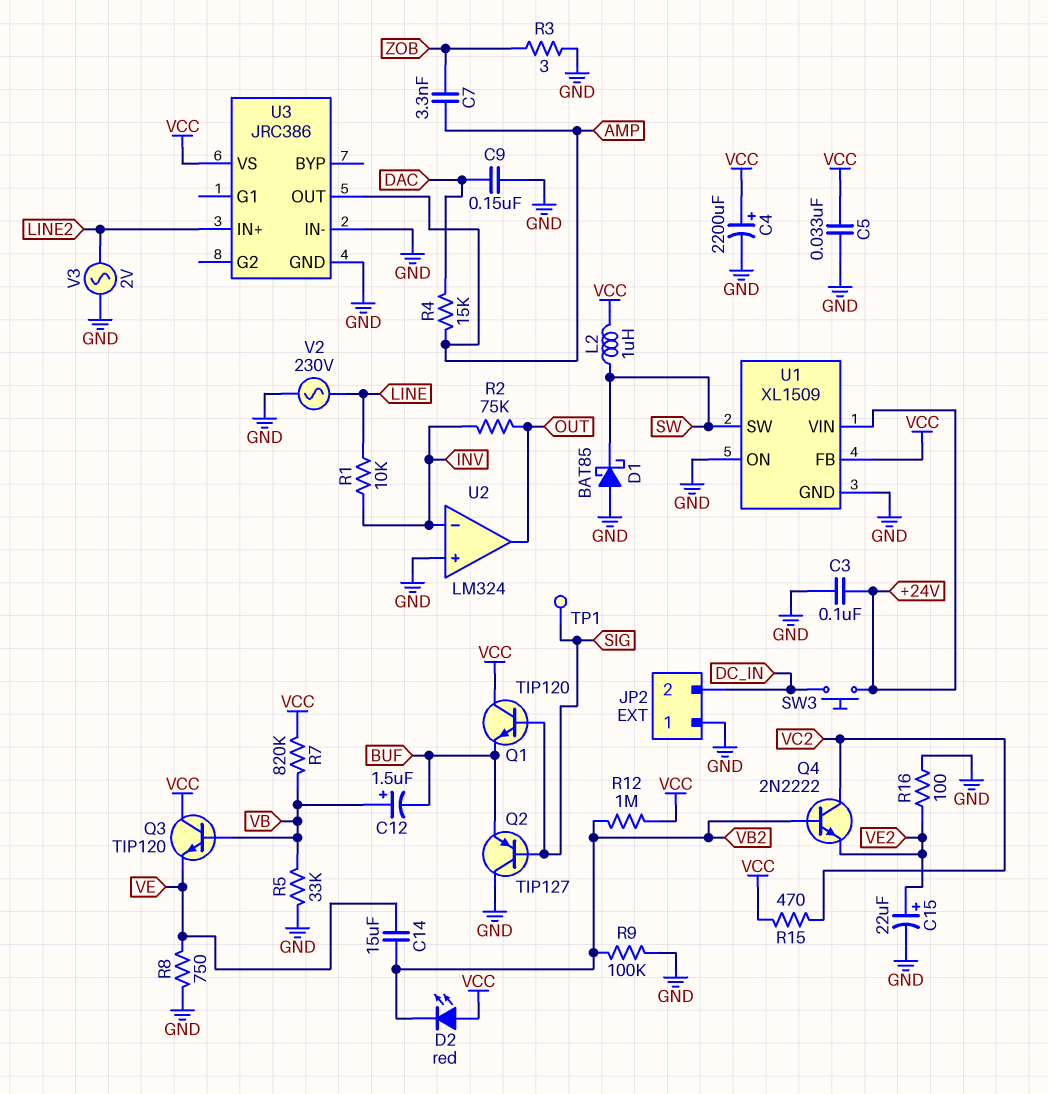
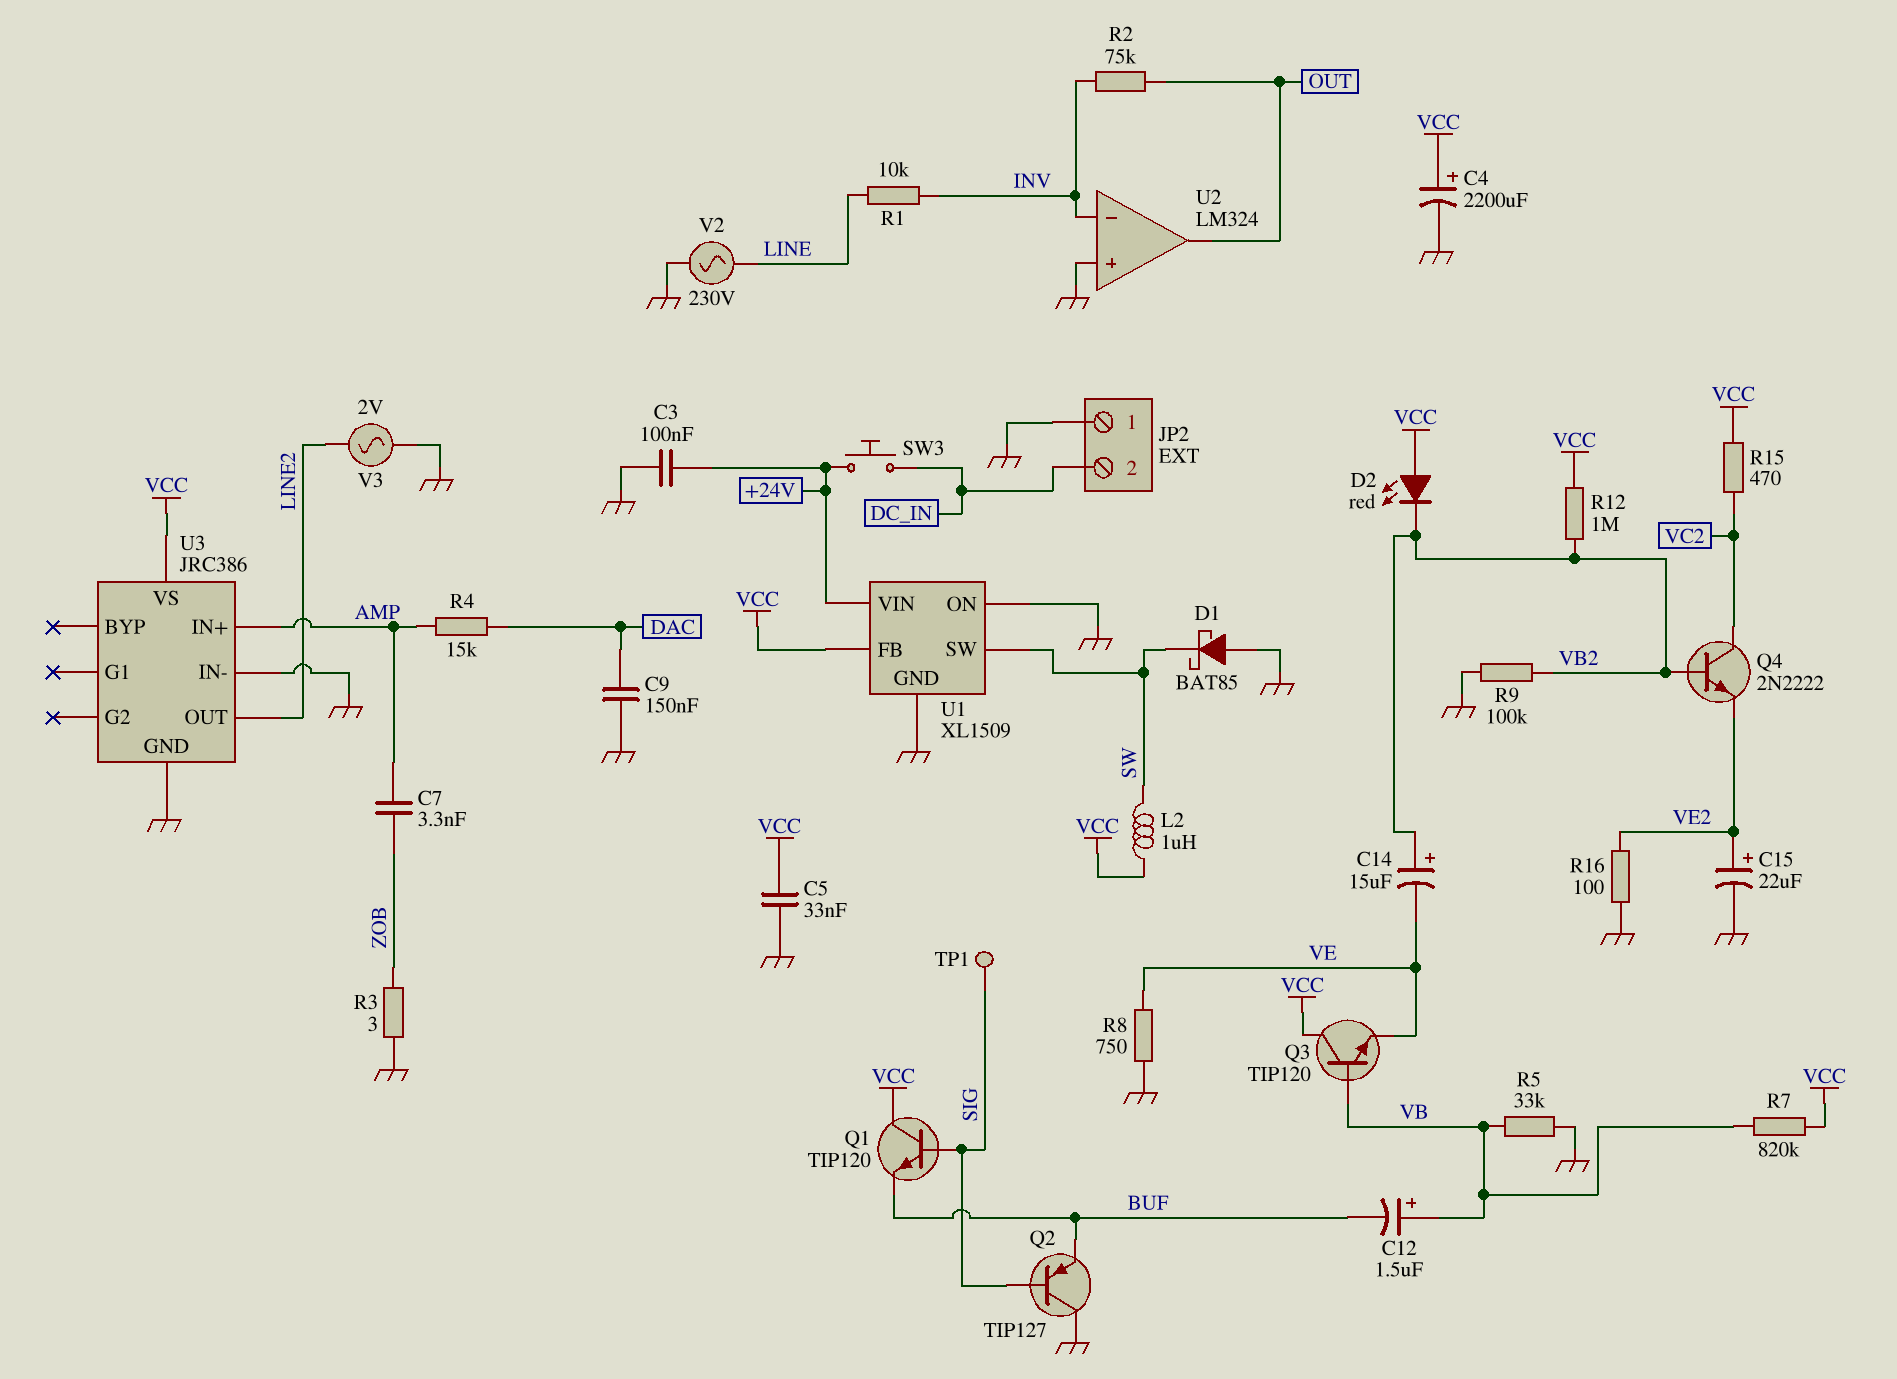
C14: 15uF (VB2, VE) -> 15uF (plus VB2, minus VE)
U3 pin IN+: LINE2 -> AMP
U3 pin OUT: AMP -> LINE2

